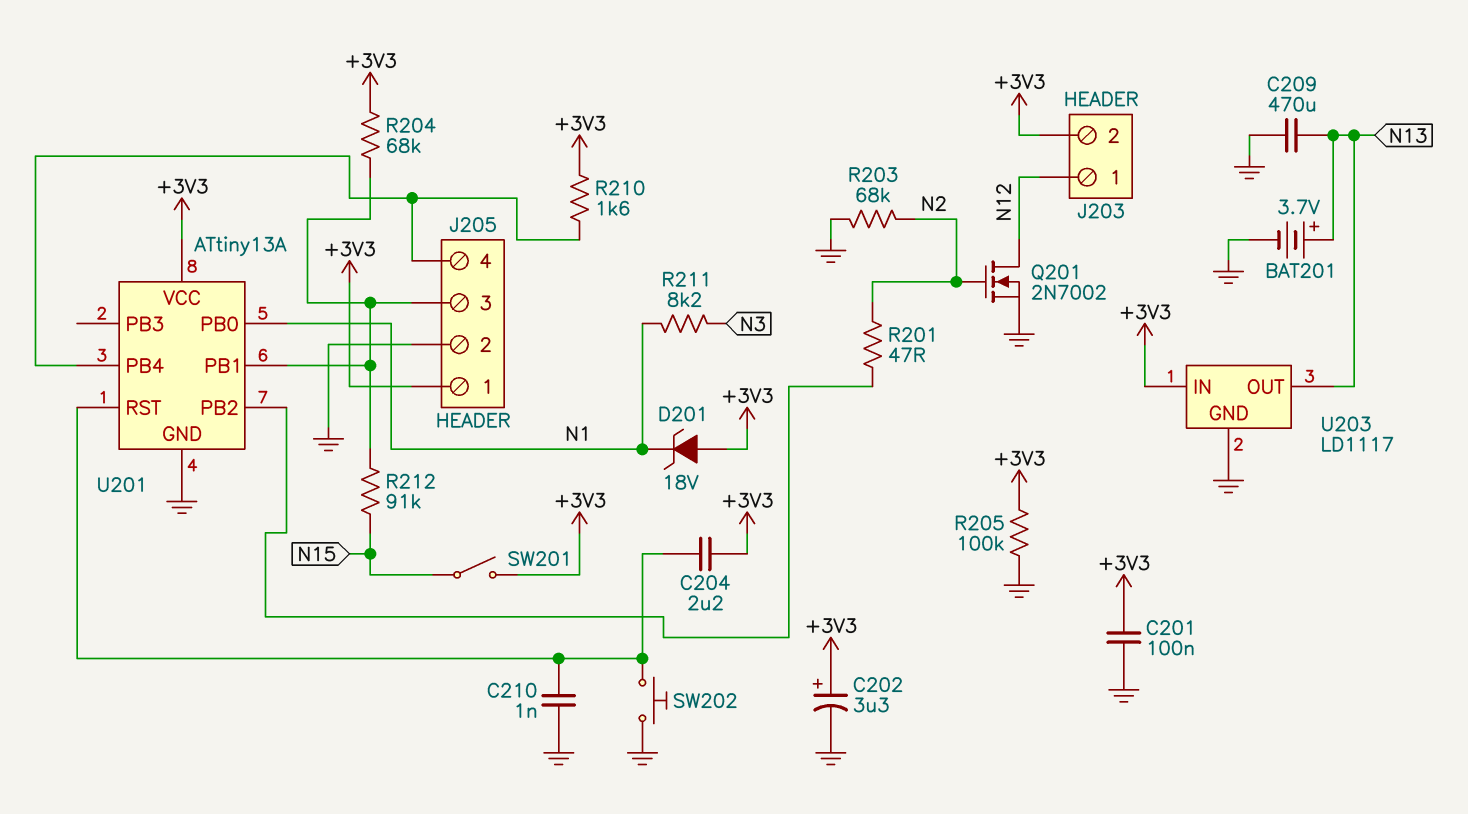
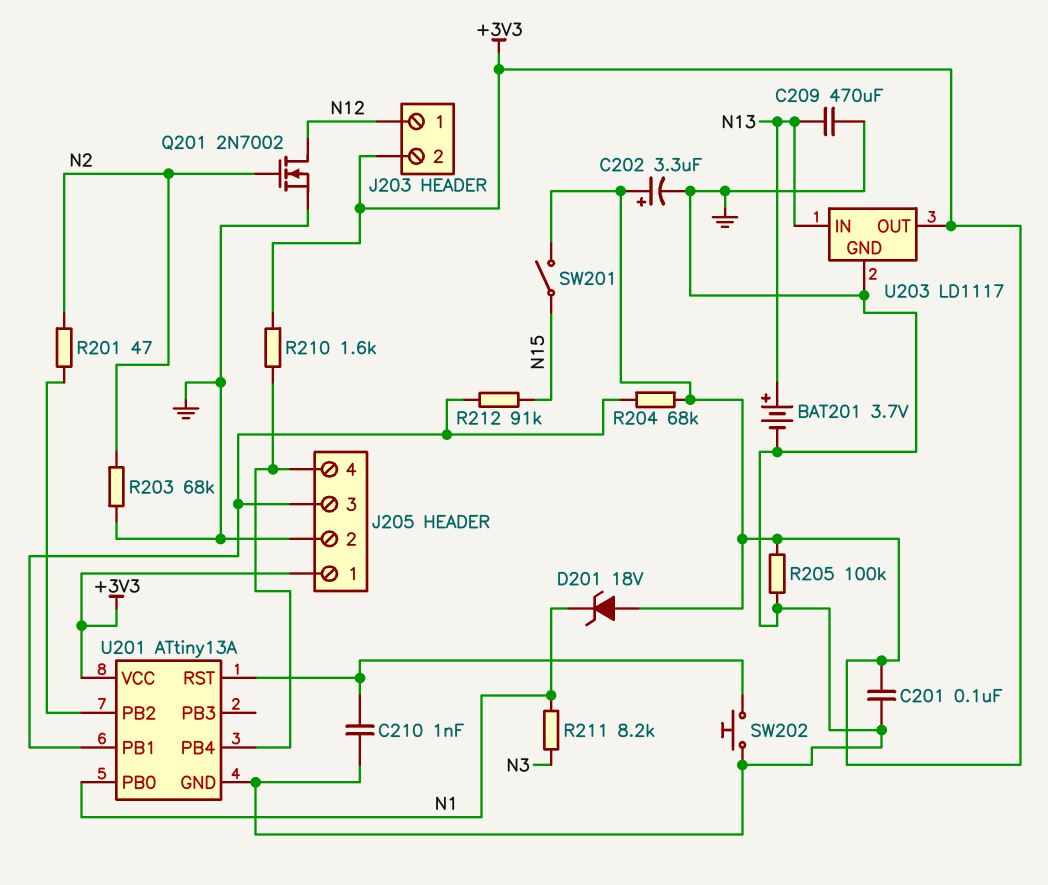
C204: 2.2uF (+3V3, U201/RST) -> none
U203 pin IN: +3V3 -> N13
U203 pin OUT: N13 -> +3V3

